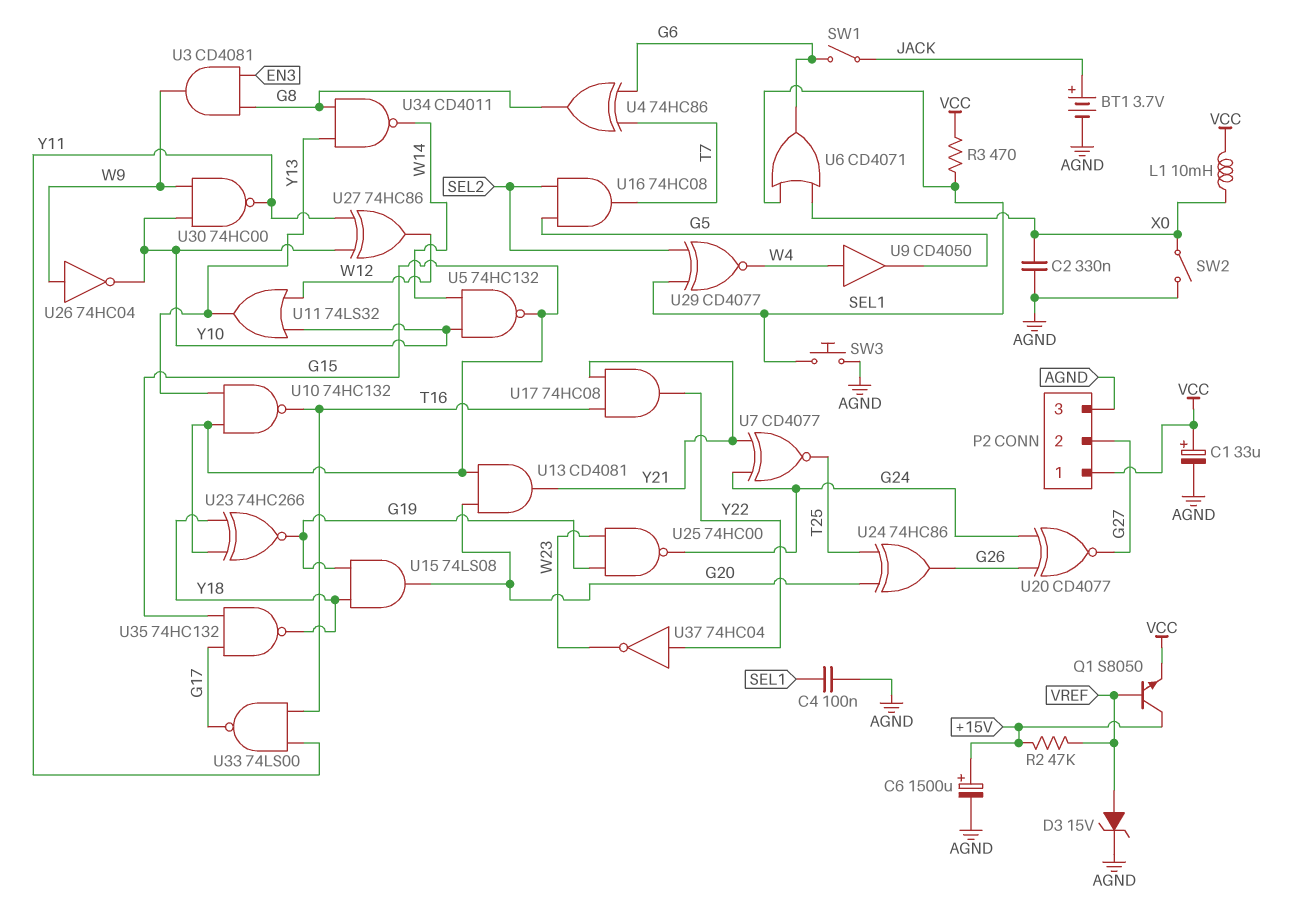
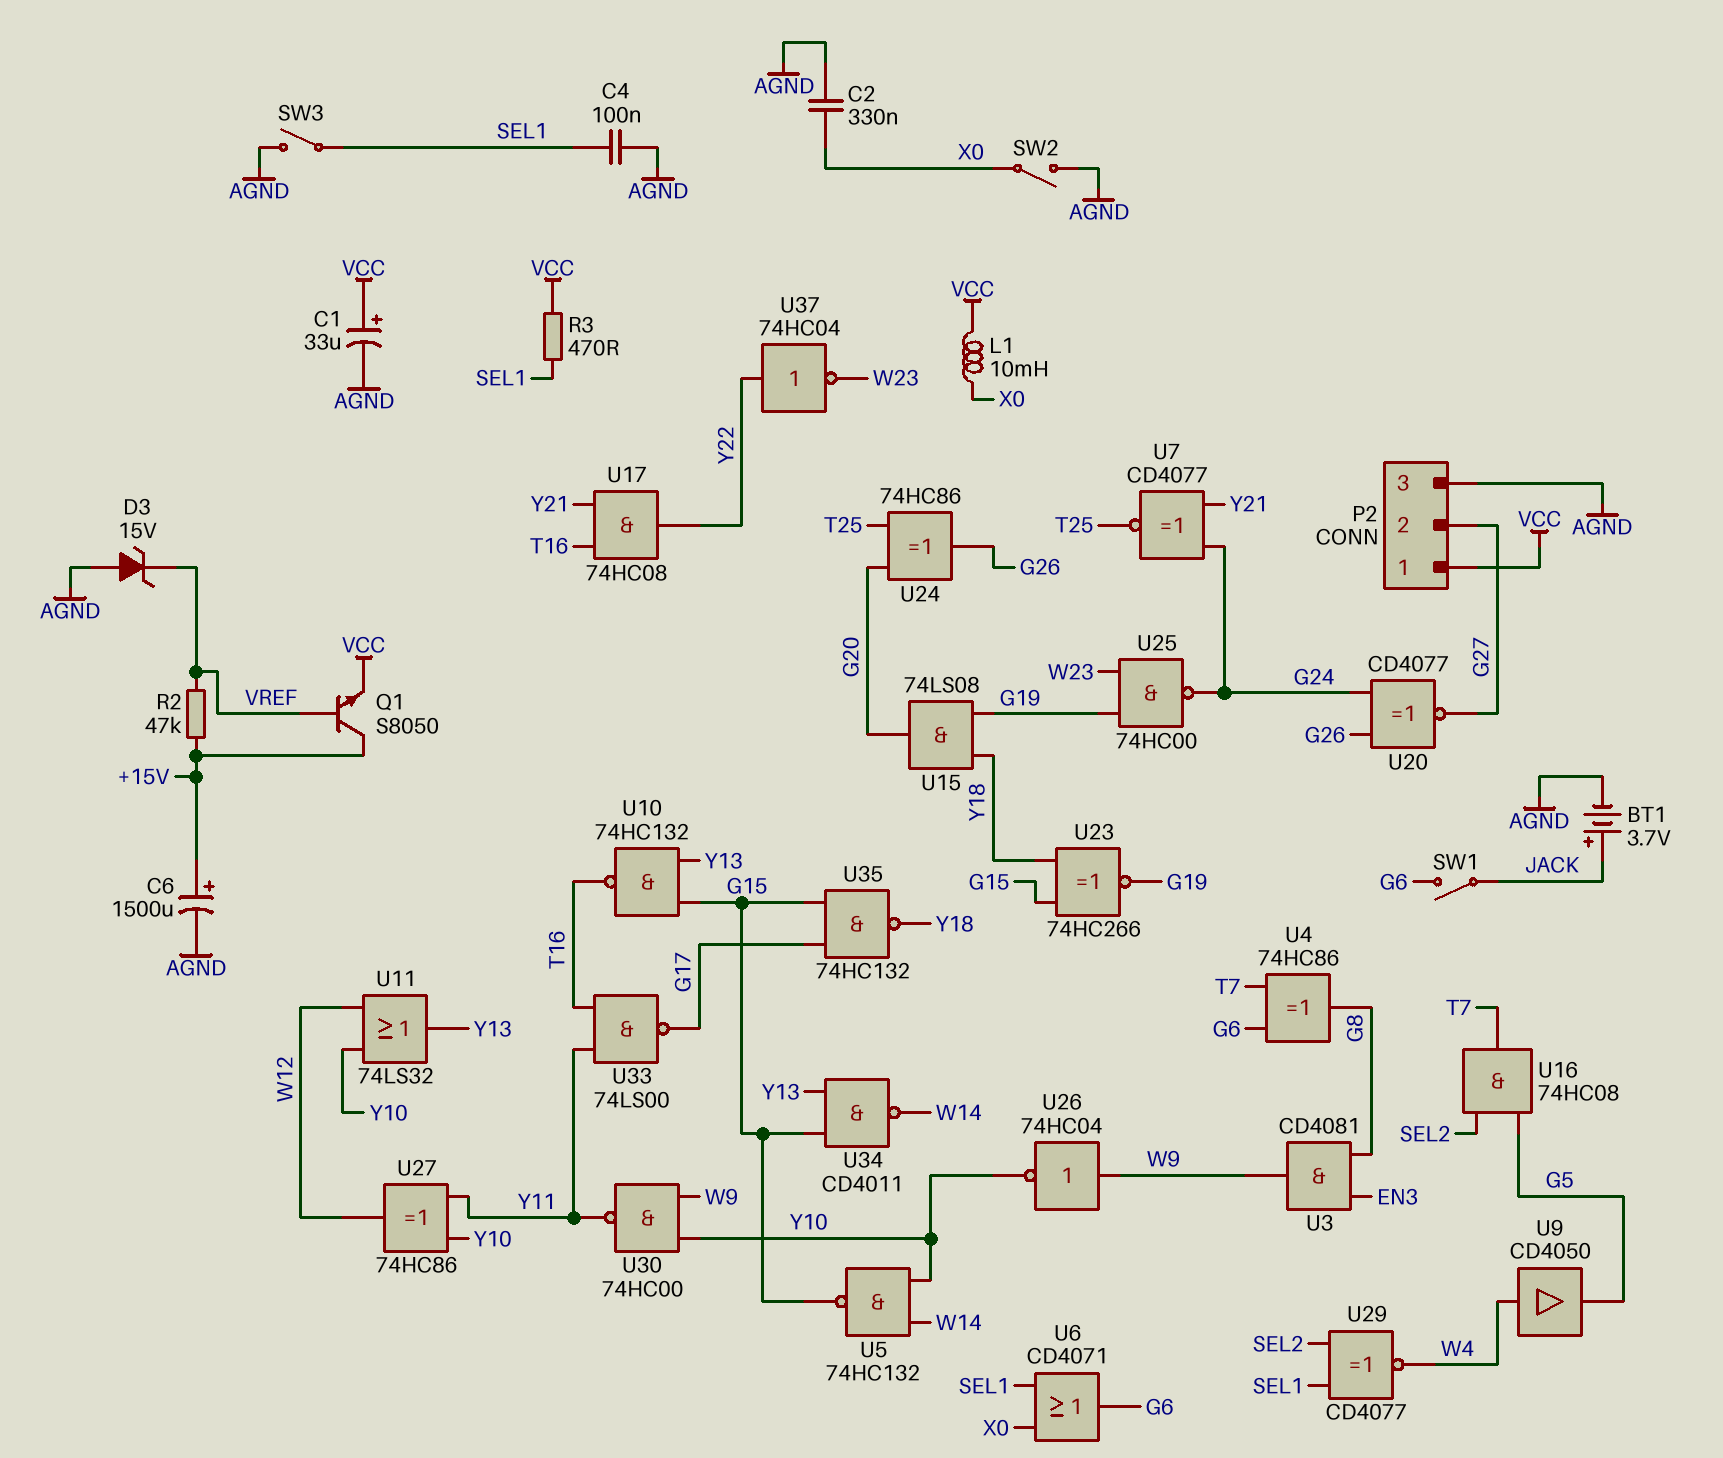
D3: zener 15V (A VREF, K AGND) -> zener 15V (A AGND, K VREF)
SW3: button (AGND, SEL1) -> switch (AGND, SEL1)
U13: AND CD4081 (in G15, in G20, out Y21) -> none
U34: NAND CD4011 (in G8, in Y13, out W14) -> NAND CD4011 (in G15, in Y13, out W14)

